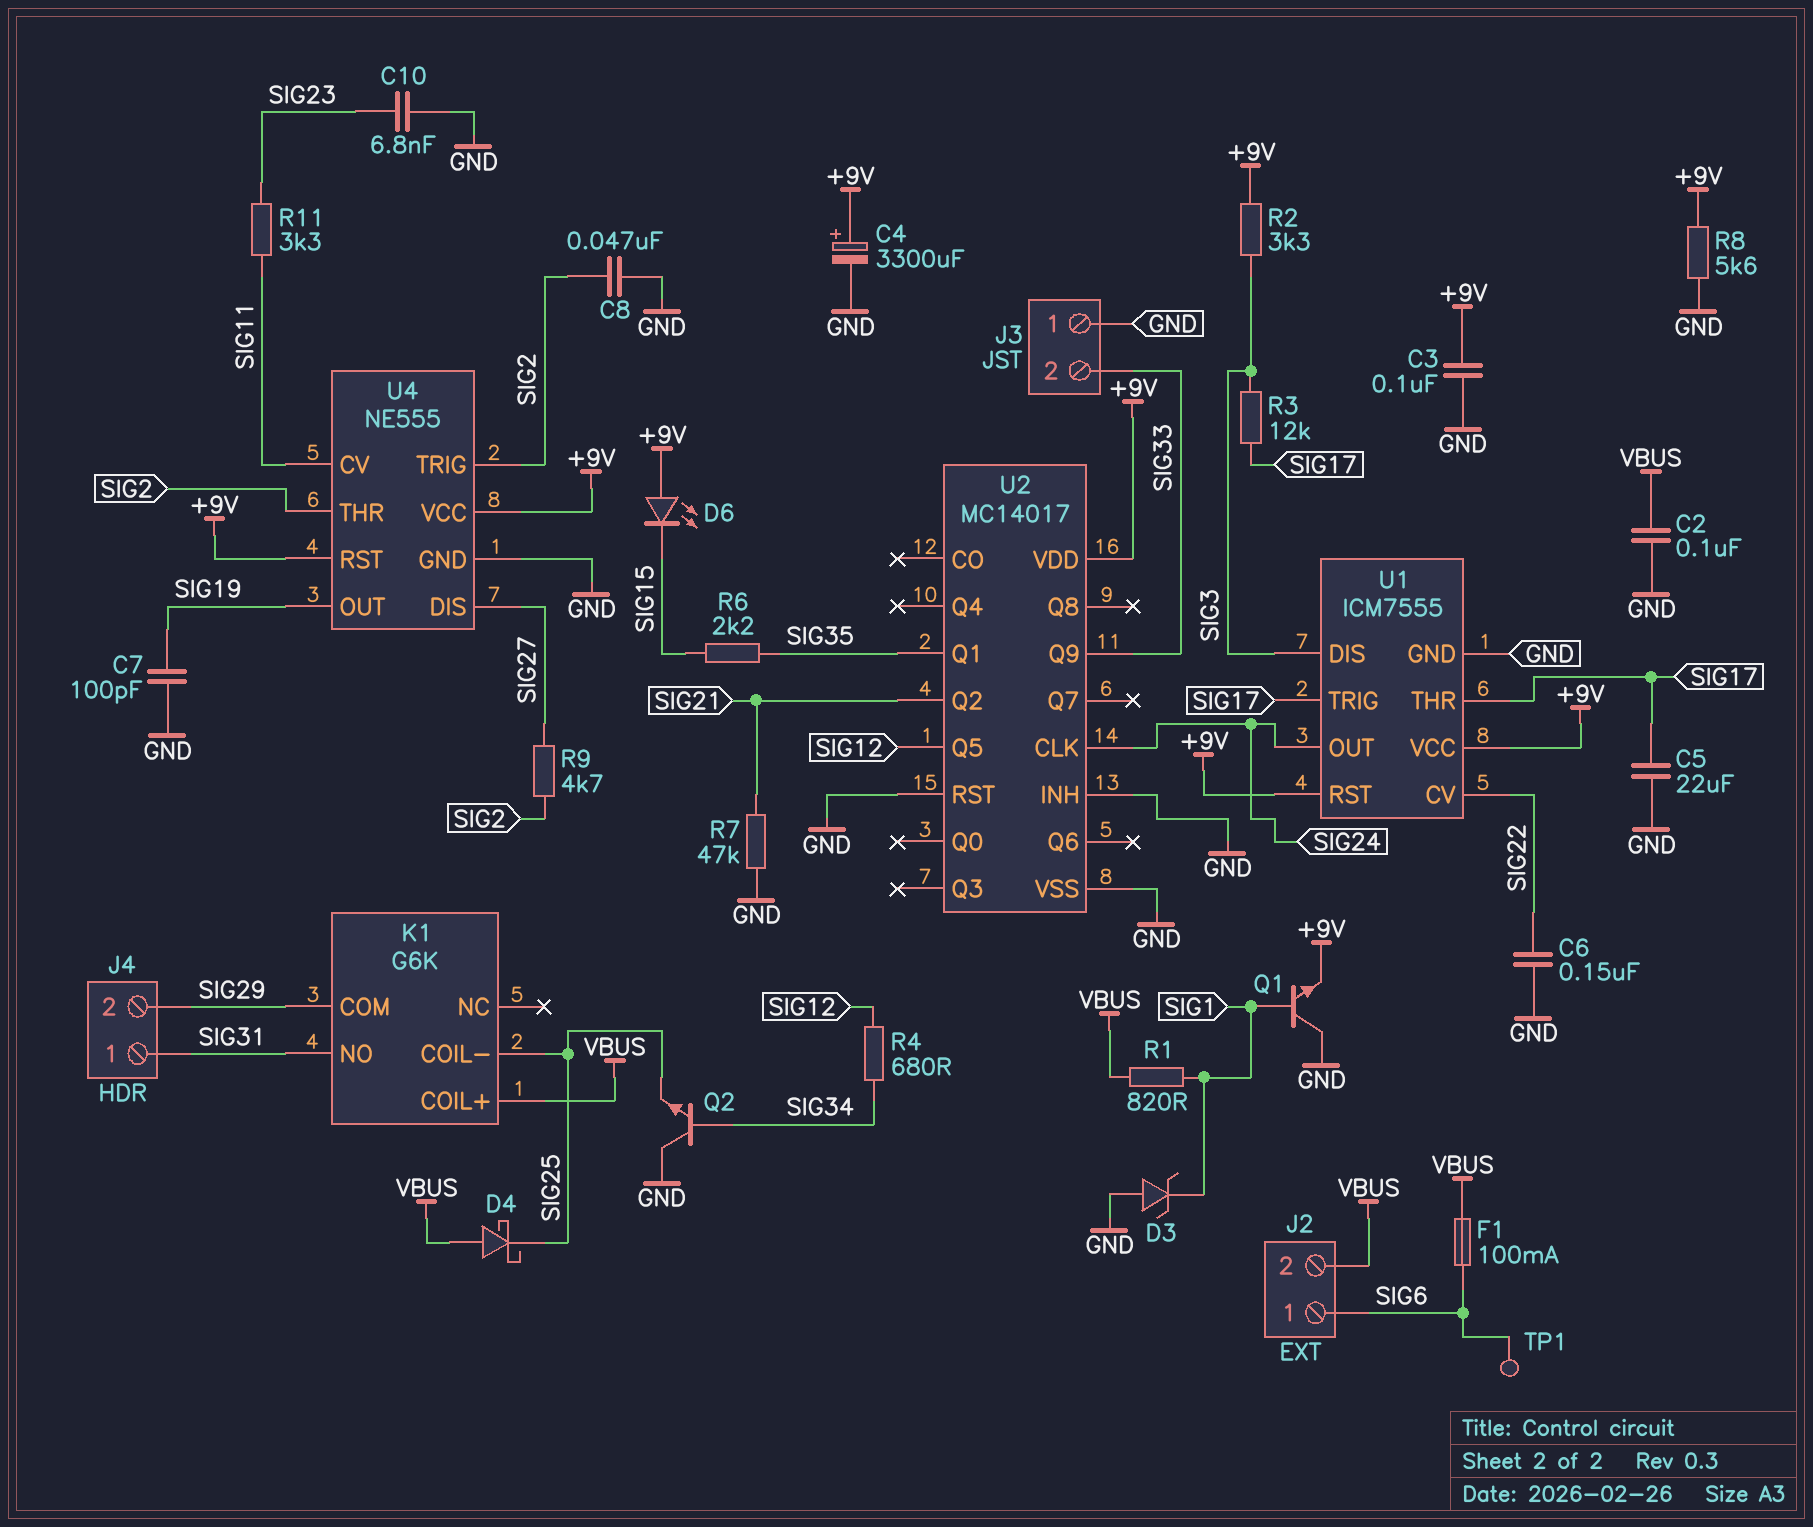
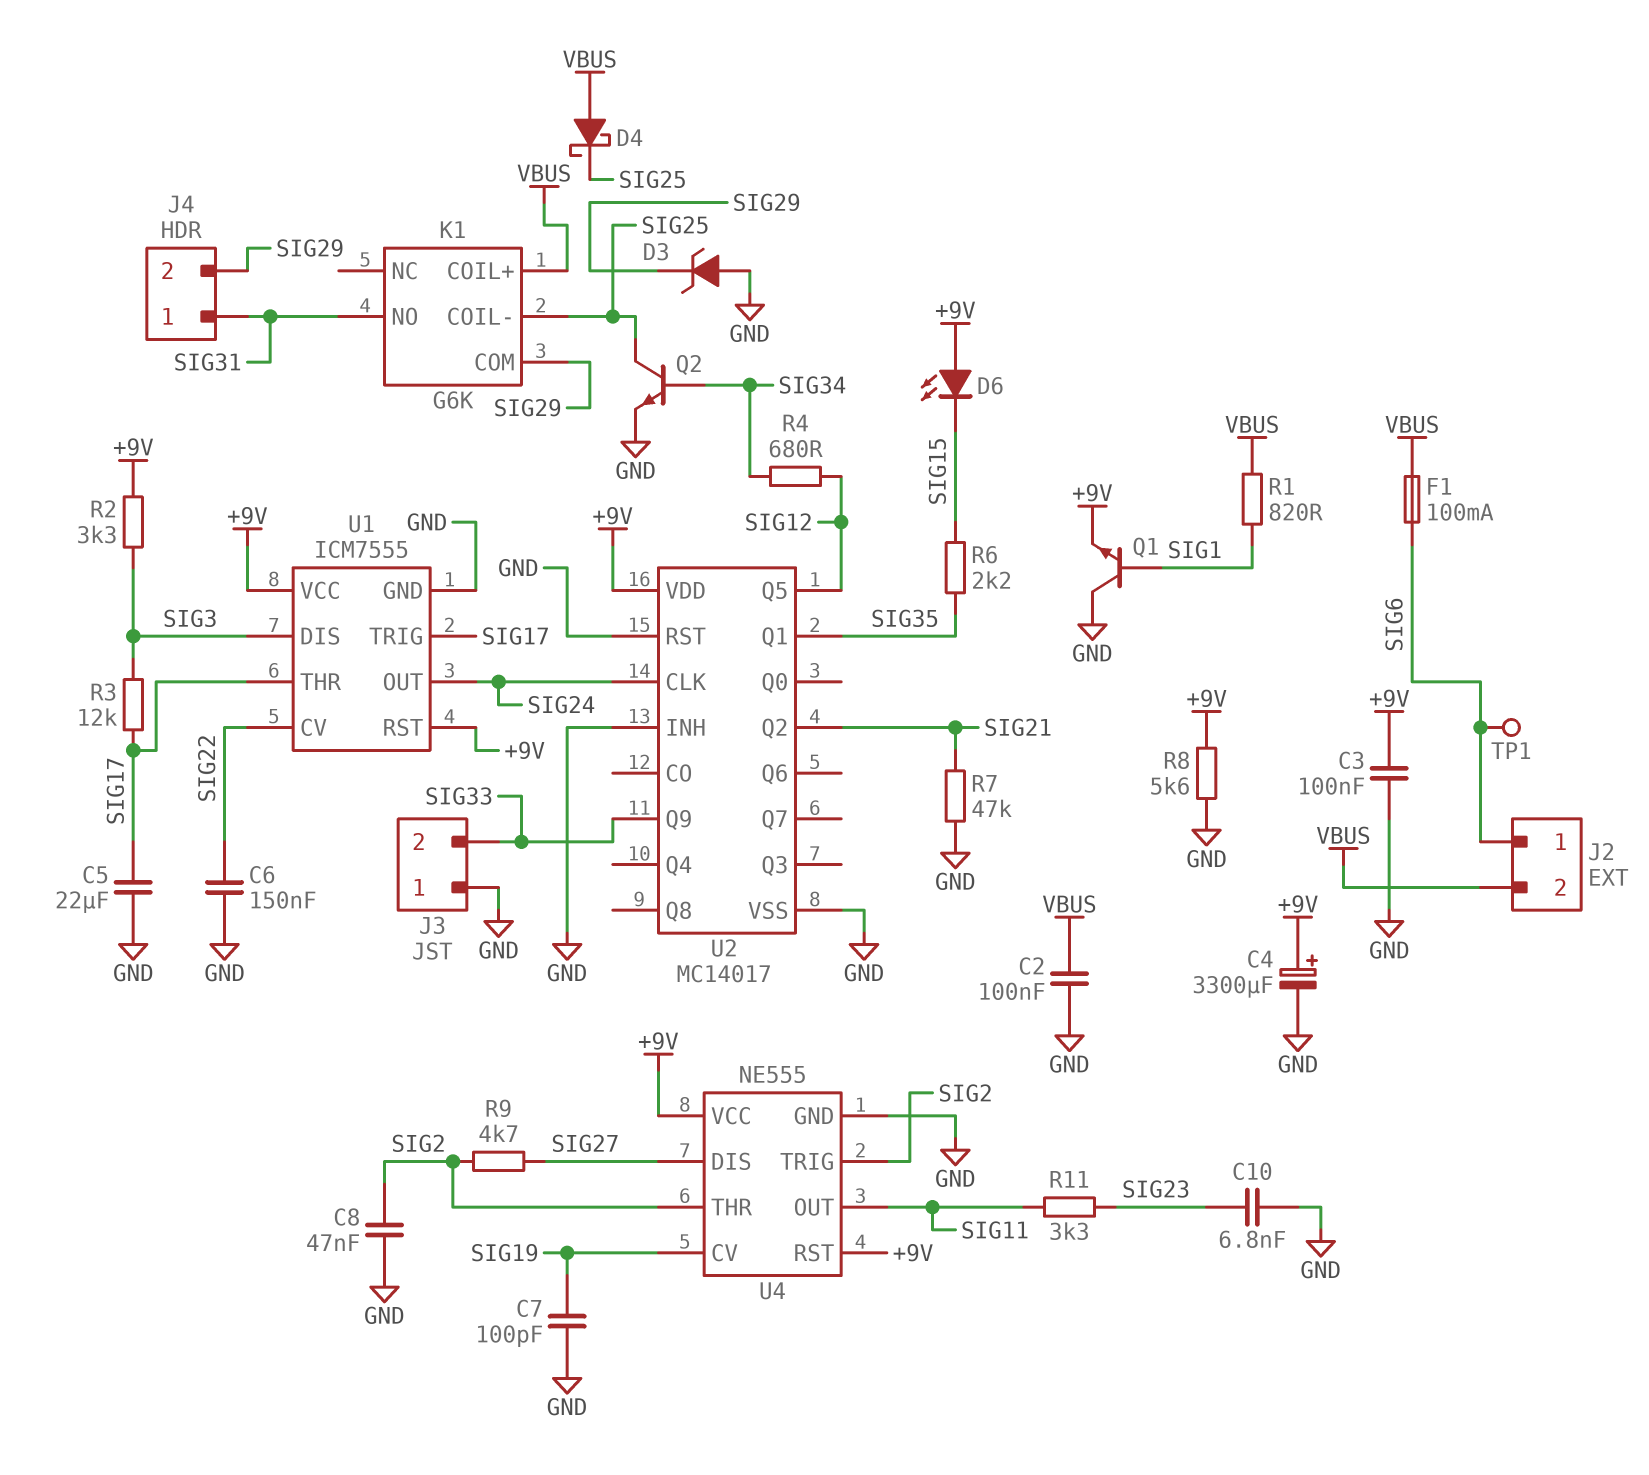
D3: zener (A GND, K SIG1) -> zener (A GND, K SIG29)
Q2: NPN (B SIG34, C GND, E SIG25) -> NPN (B SIG34, C SIG25, E GND)
U4 pin CV: SIG11 -> SIG19
U4 pin OUT: SIG19 -> SIG11

